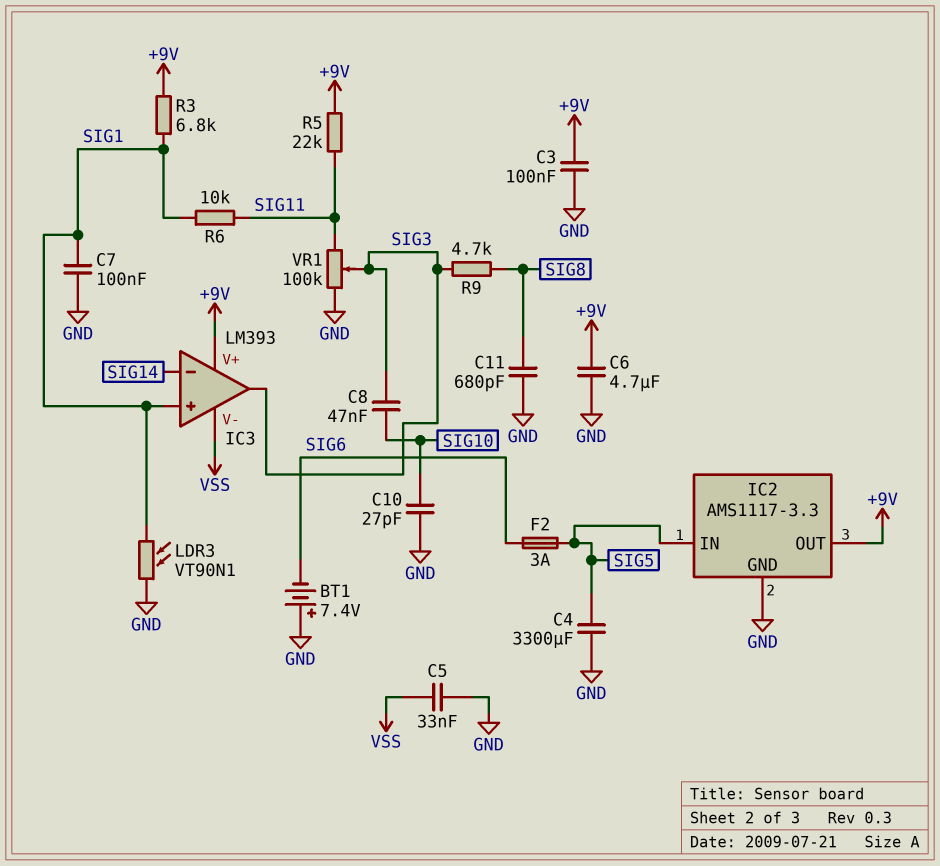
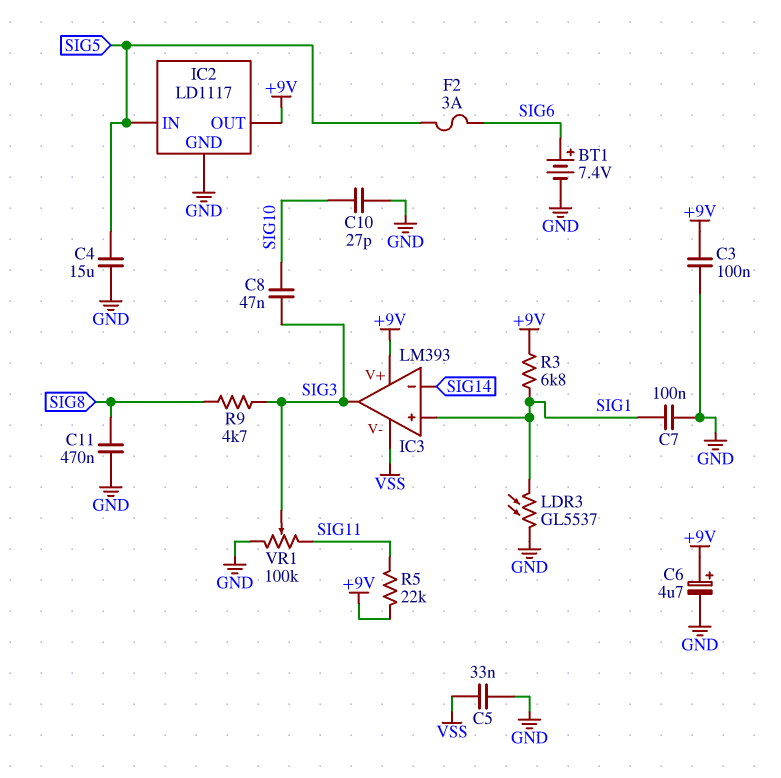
BT1: 7.4V (plus GND, minus SIG6) -> 7.4V (plus SIG6, minus GND)
C4: 3300uF (GND, SIG5) -> 15uF (GND, SIG5)
C6: 4.7uF (+9V, GND) -> 4.7uF (plus +9V, minus GND)
C11: 680pF (GND, SIG8) -> 470nF (GND, SIG8)
IC2: AMS1117-3.3 -> LD1117
LDR3: VT90N1 (GND, SIG1) -> GL5537 (GND, SIG1)
R6: 10k (SIG1, SIG11) -> none

